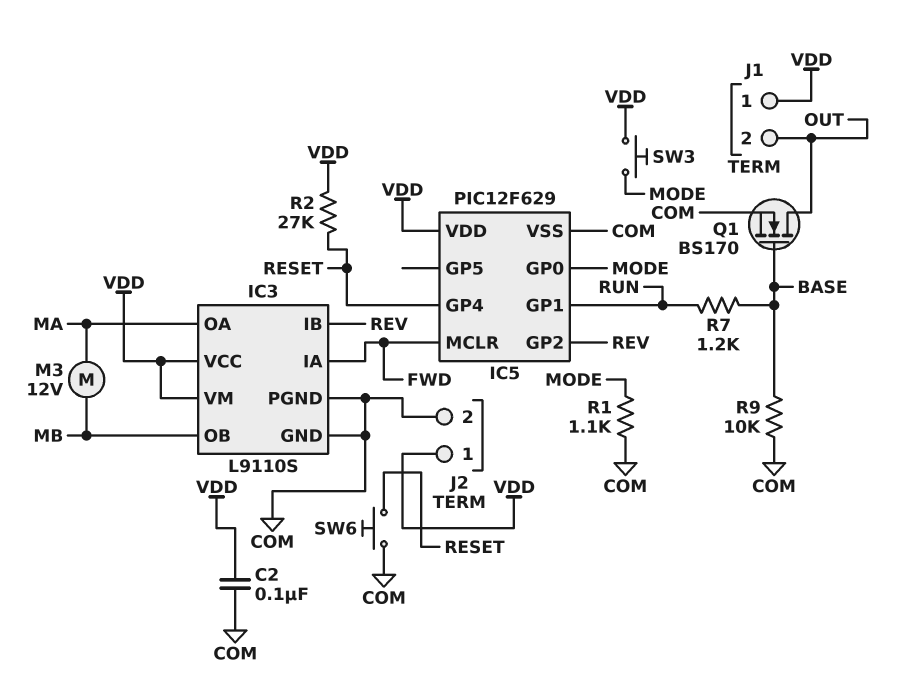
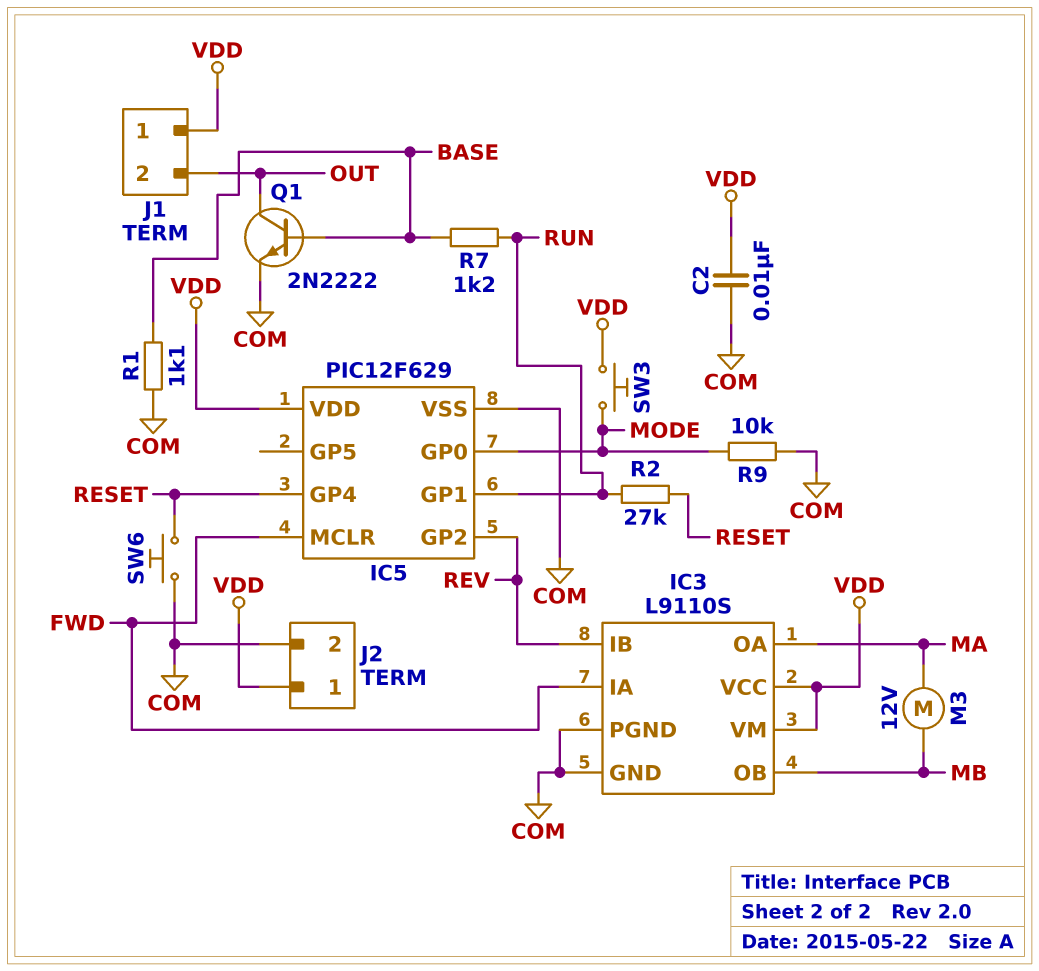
C2: 100nF (COM, VDD) -> 10nF (COM, VDD)
Q1: NMOS BS170 (G BASE, D OUT, S COM) -> NPN 2N2222 (B BASE, C OUT, E COM)
R1: 1.1k (COM, MODE) -> 1.1k (BASE, COM)
R2: 27k (RESET, VDD) -> 27k (RESET, RUN)
R9: 10k (BASE, COM) -> 10k (COM, MODE)

